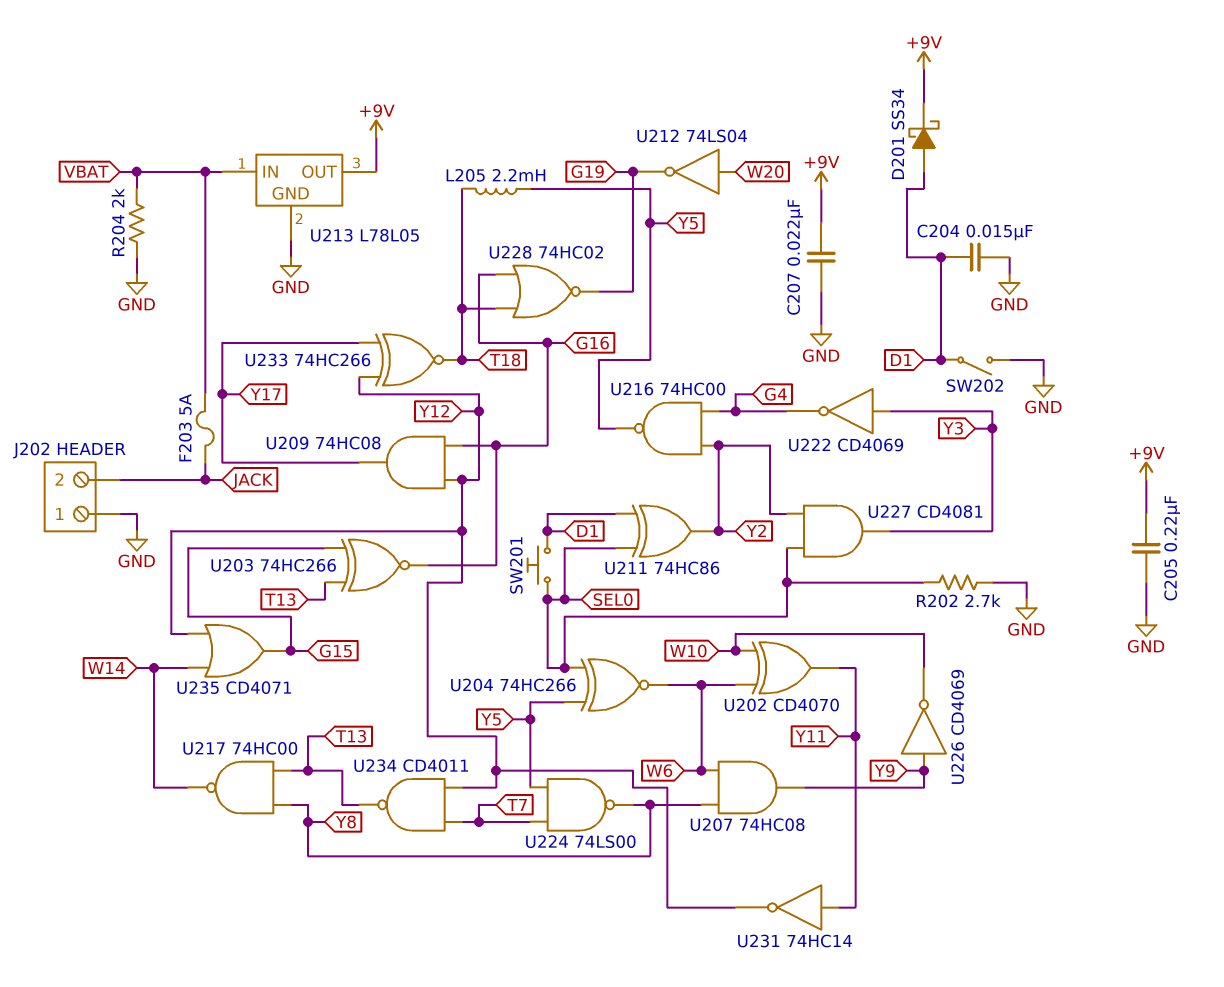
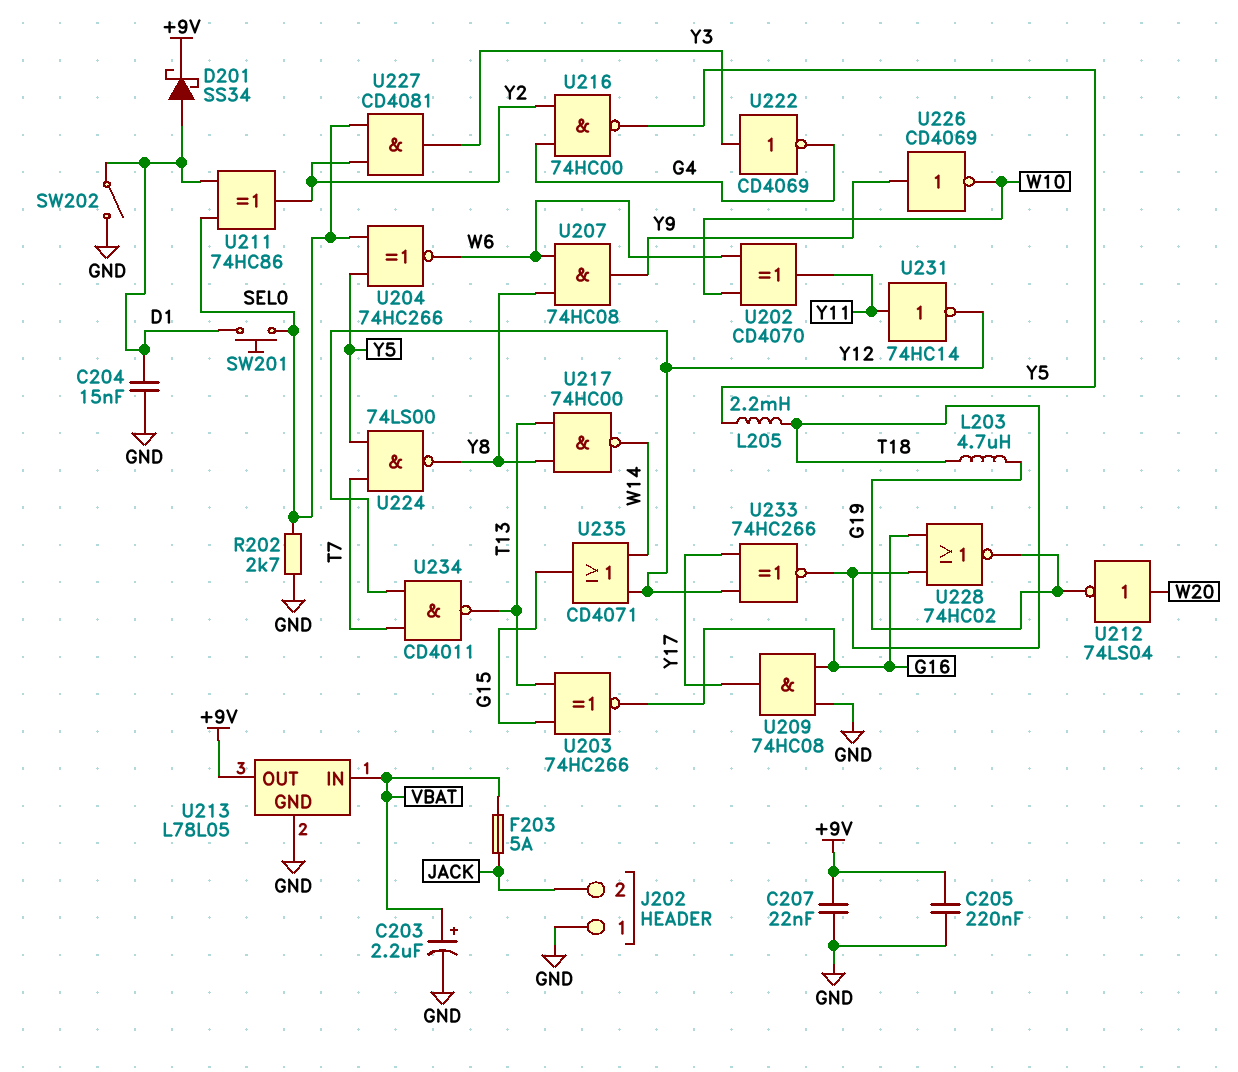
C203: none -> 2.2uF (plus VBAT, minus GND)
L203: none -> 4.7uH (G19, T18)
R204: 2k (GND, VBAT) -> none
U209: AND 74HC08 (in G16, in Y12, out Y17) -> AND 74HC08 (in G16, in GND, out Y17)

